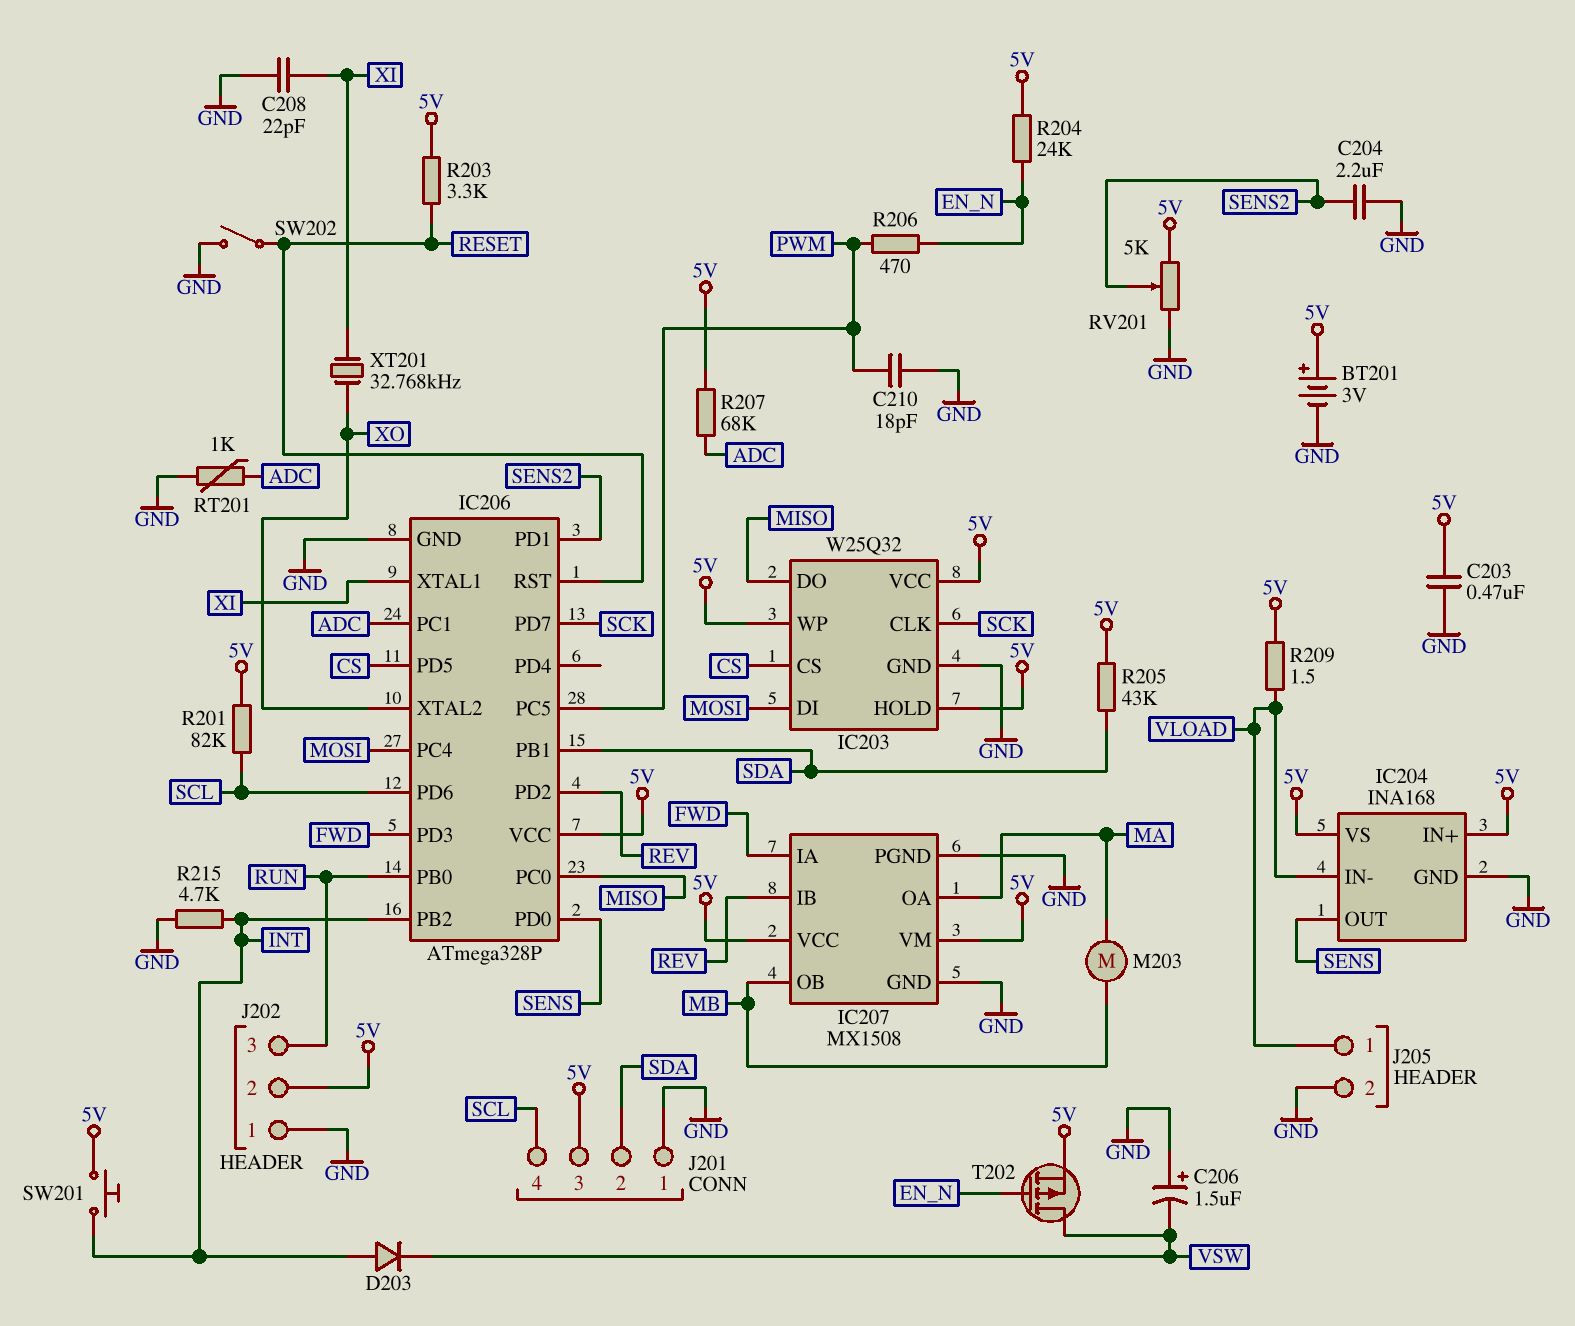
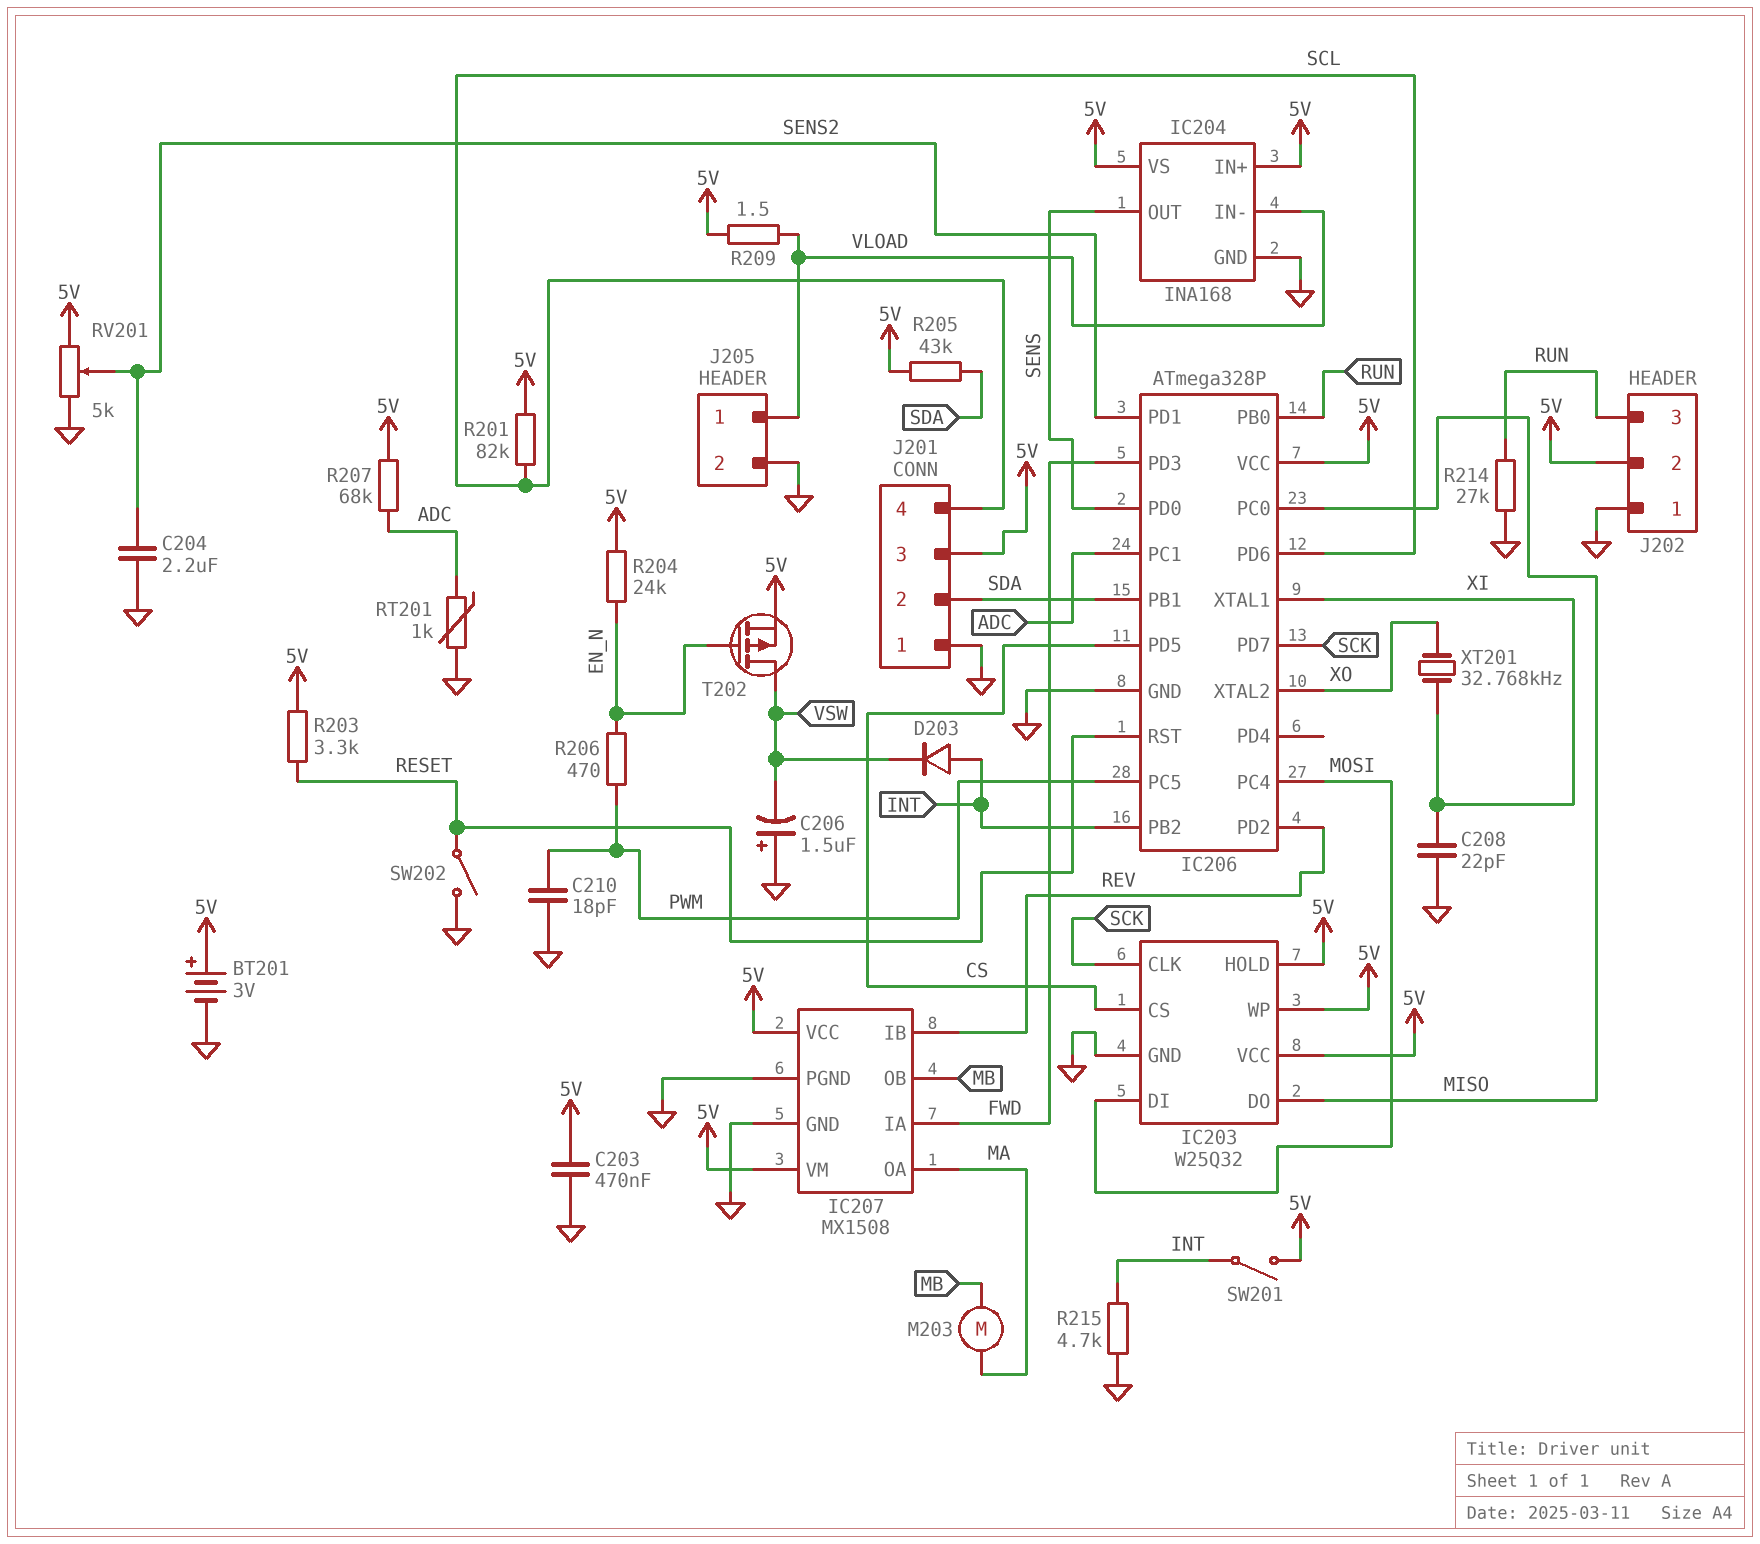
R214: none -> 27k (GND, RUN)
SW201: button (5V, INT) -> switch (5V, INT)

